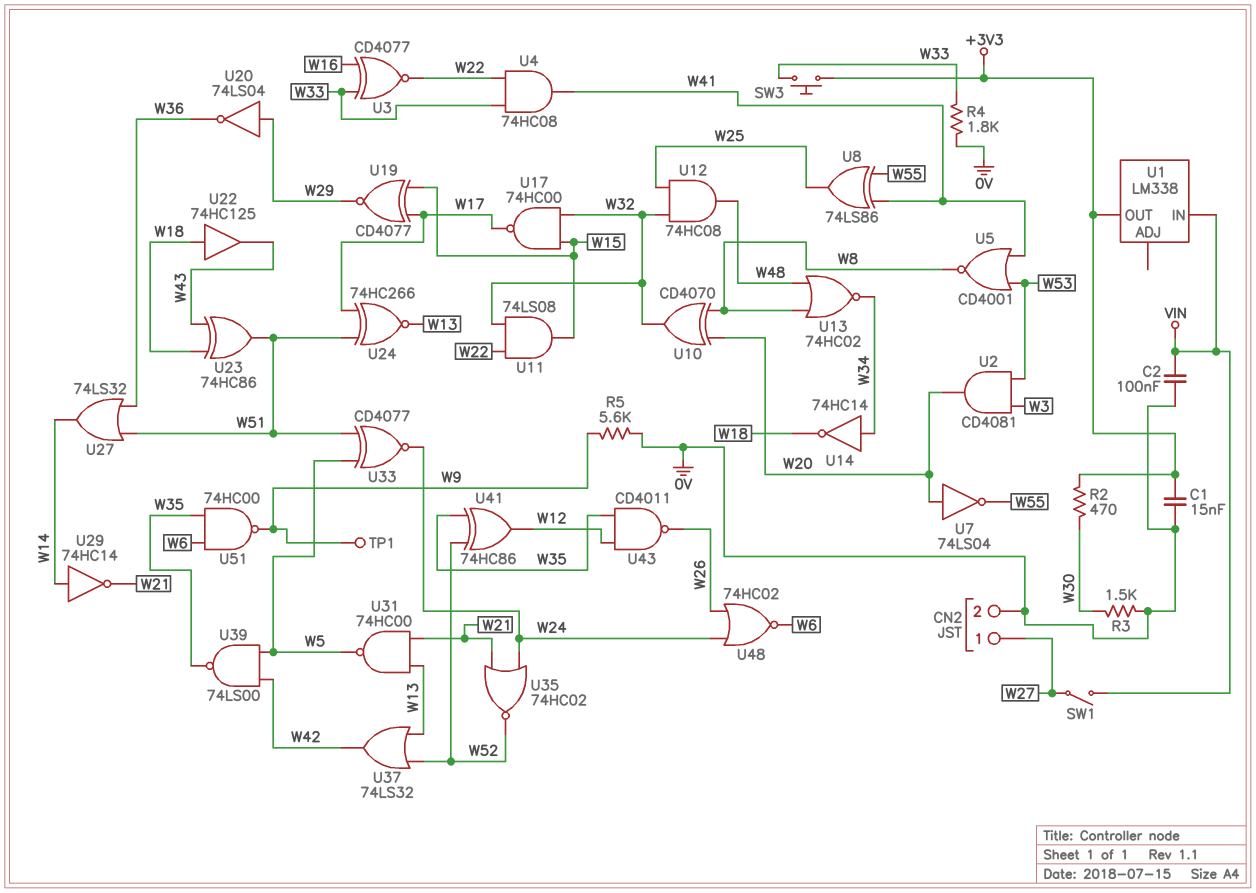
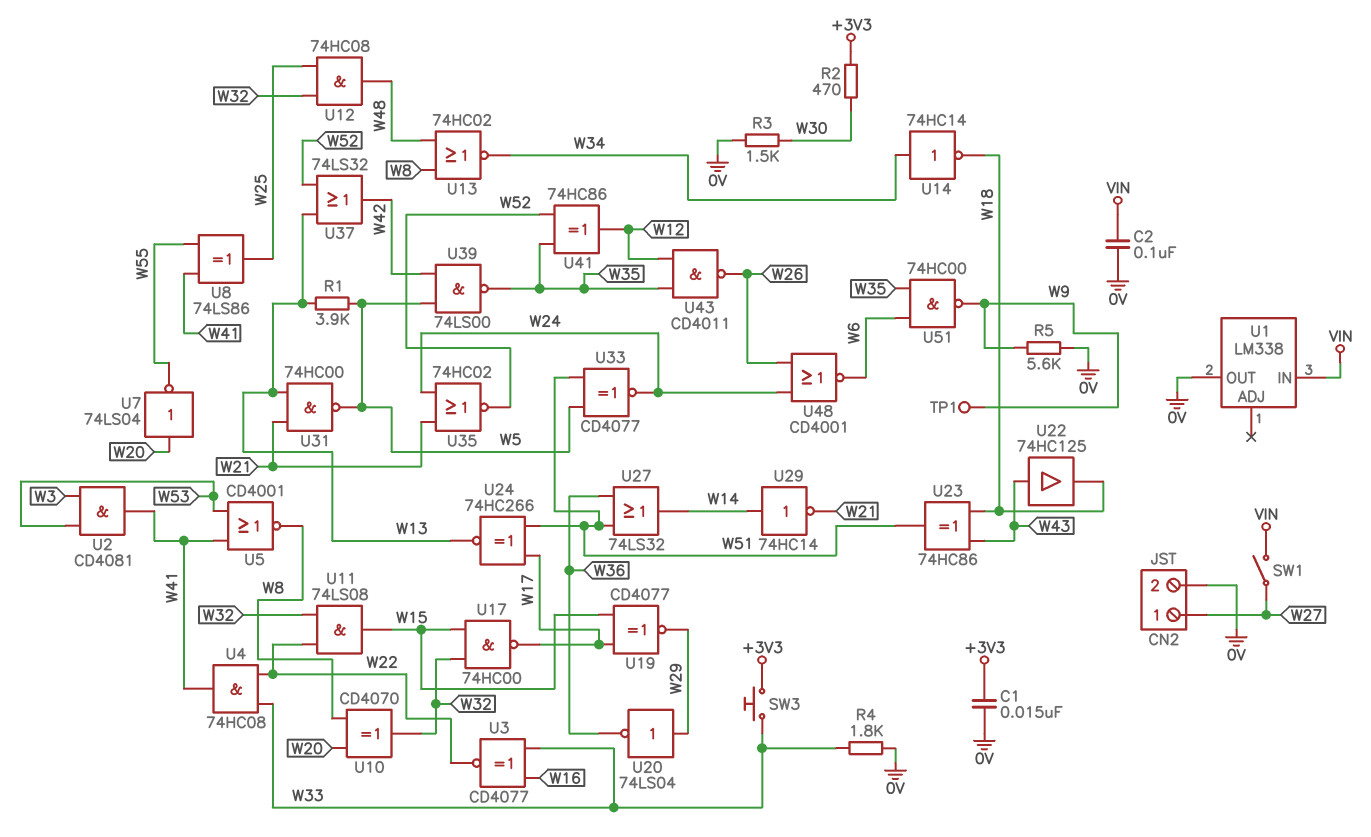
R1: none -> 3.9k (W5, W13)
U1 pin OUT: +3V3 -> 0V
U2: AND CD4081 (in W3, in W53, out W20) -> AND CD4081 (in W3, in W53, out W41)
U22: buffer 74HC125 (in W18, out W43) -> buffer 74HC125 (in W43, out W18)
U48: NOR 74HC02 (in W24, in W26, out W6) -> NOR CD4001 (in W24, in W26, out W6)

